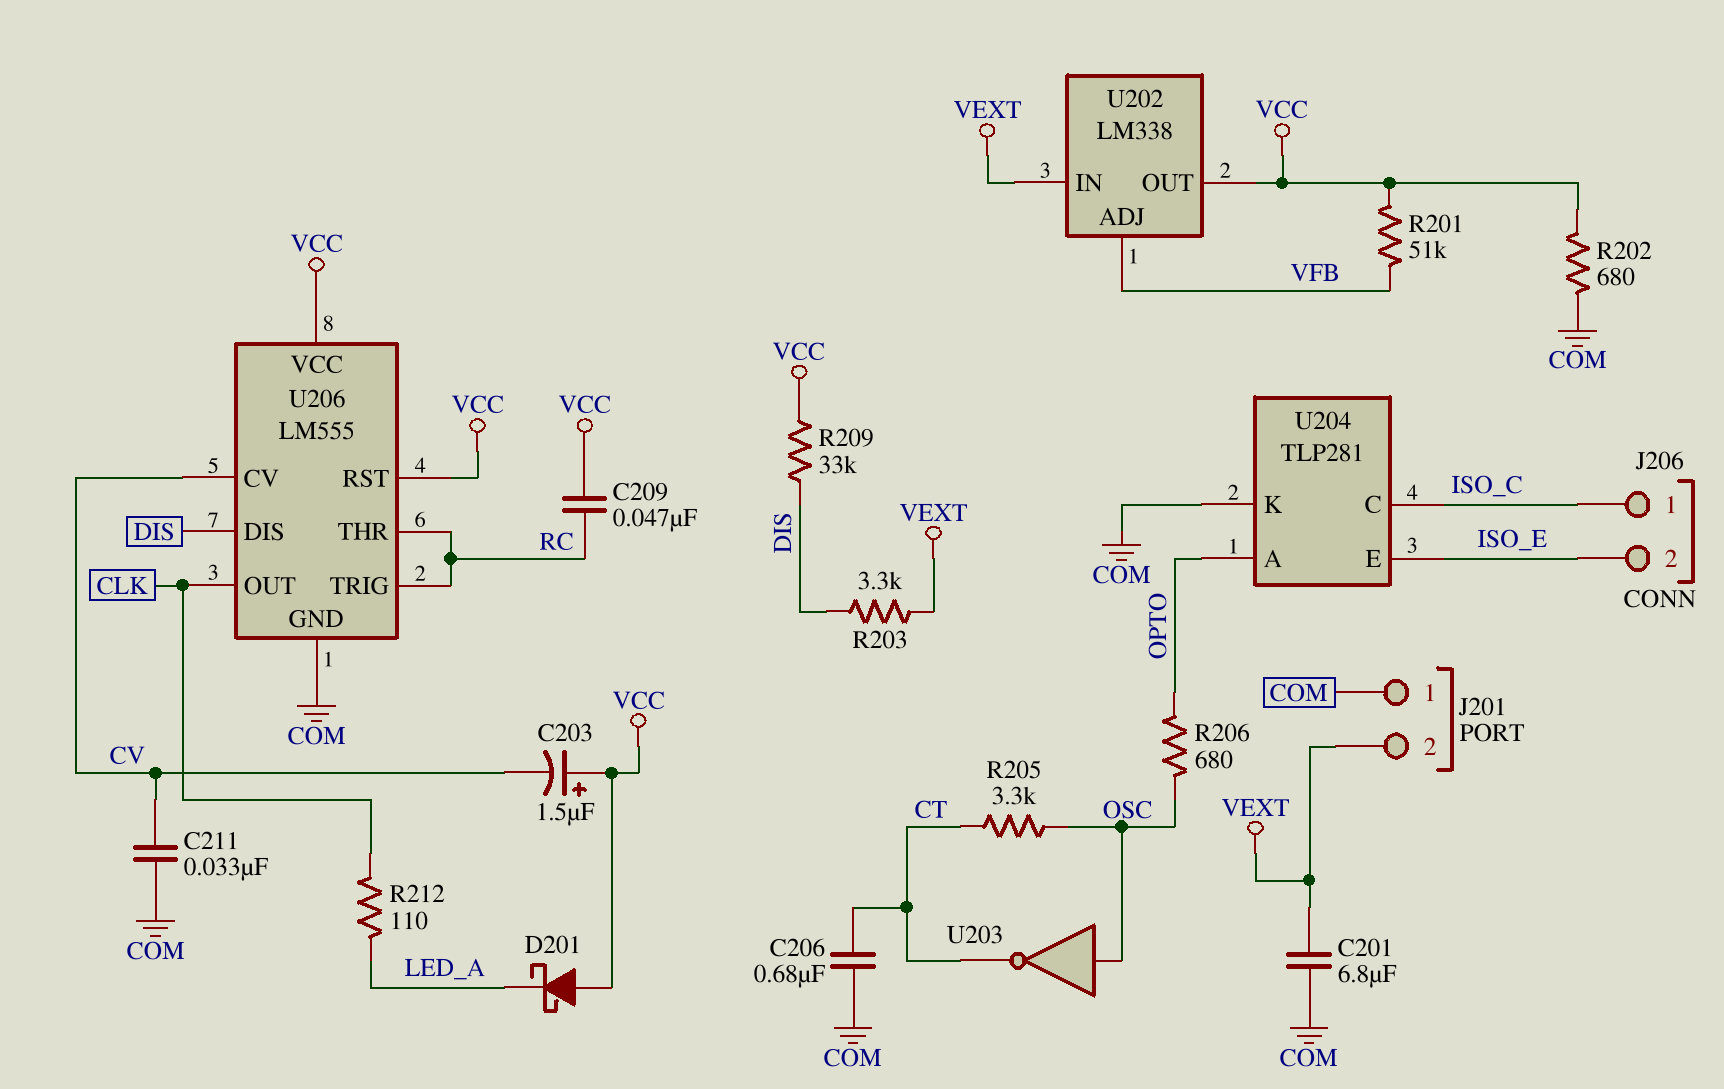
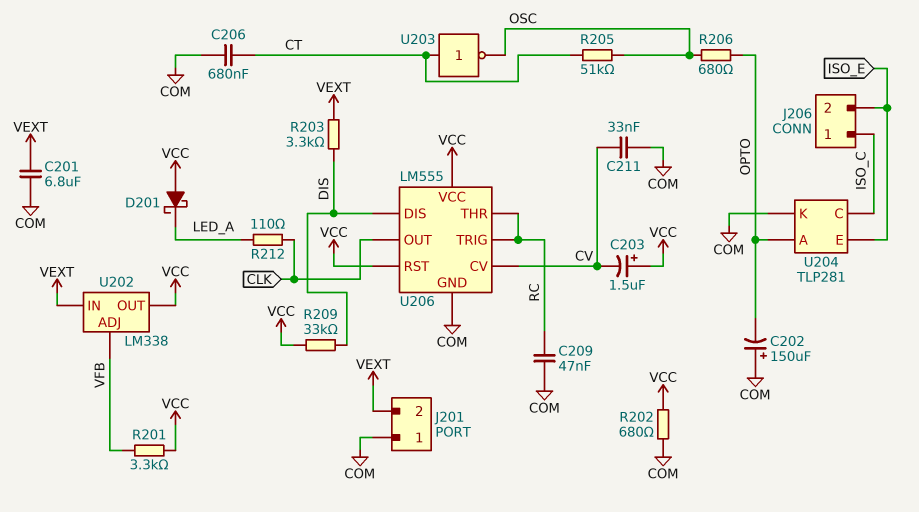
C202: none -> 150uF (plus COM, minus OPTO)
C209: 47nF (RC, VCC) -> 47nF (COM, RC)
R201: 51k (VCC, VFB) -> 3.3k (VCC, VFB)
R205: 3.3k (CT, OSC) -> 51k (CT, OSC)
U203: NOT (in OSC, out CT) -> NOT (in CT, out OSC)

